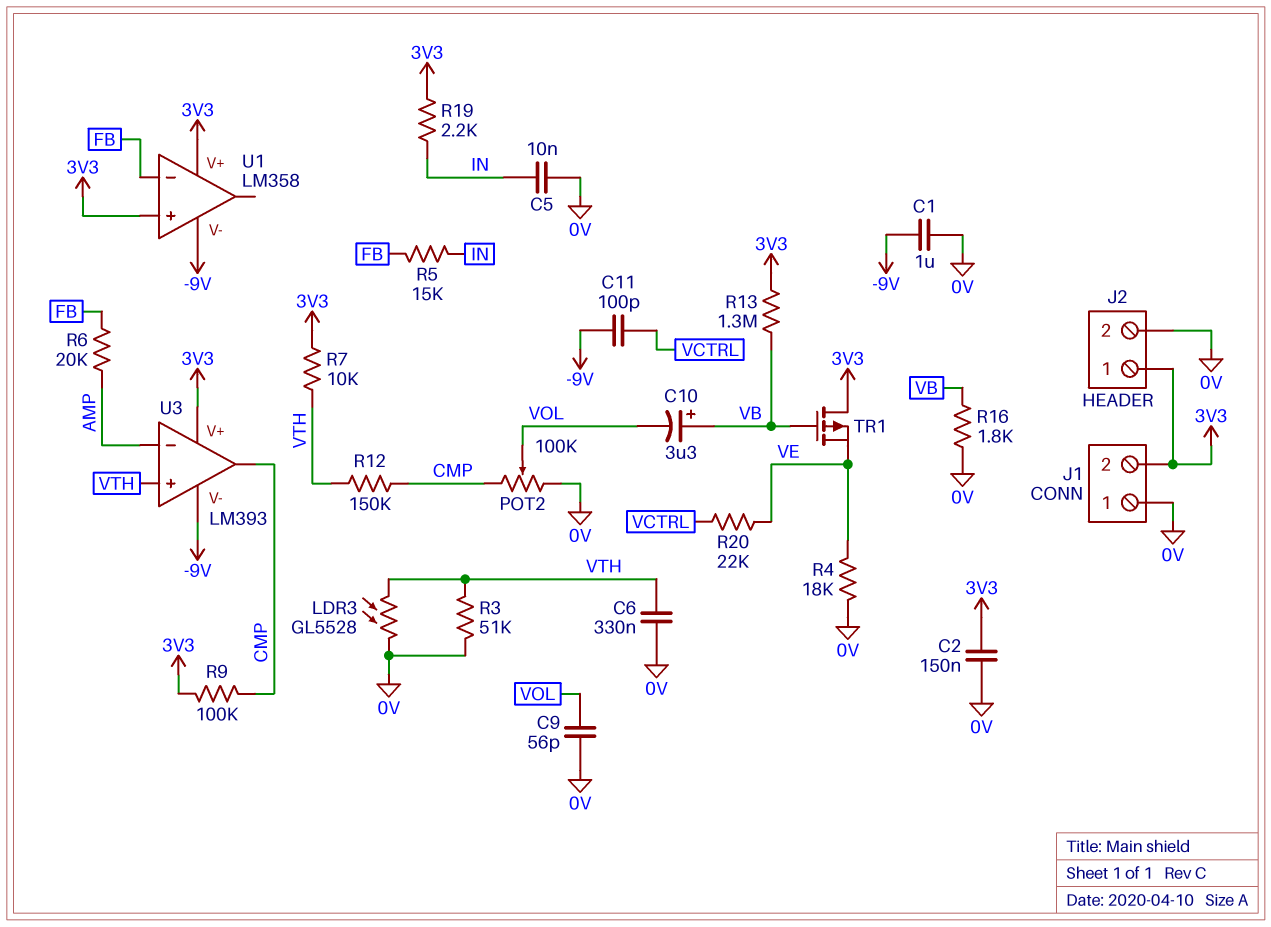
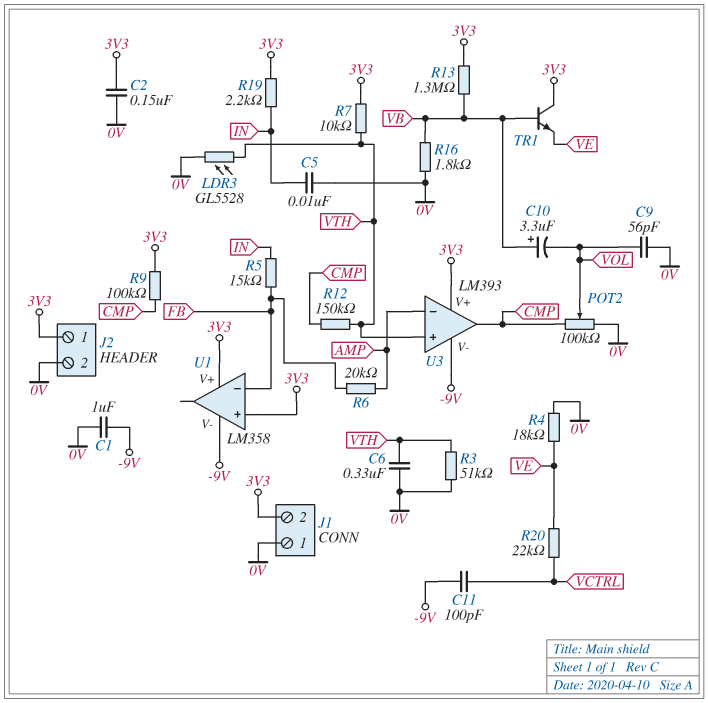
TR1: PMOS (G VB, D 3V3, S VE) -> NPN (B VB, C 3V3, E VE)

